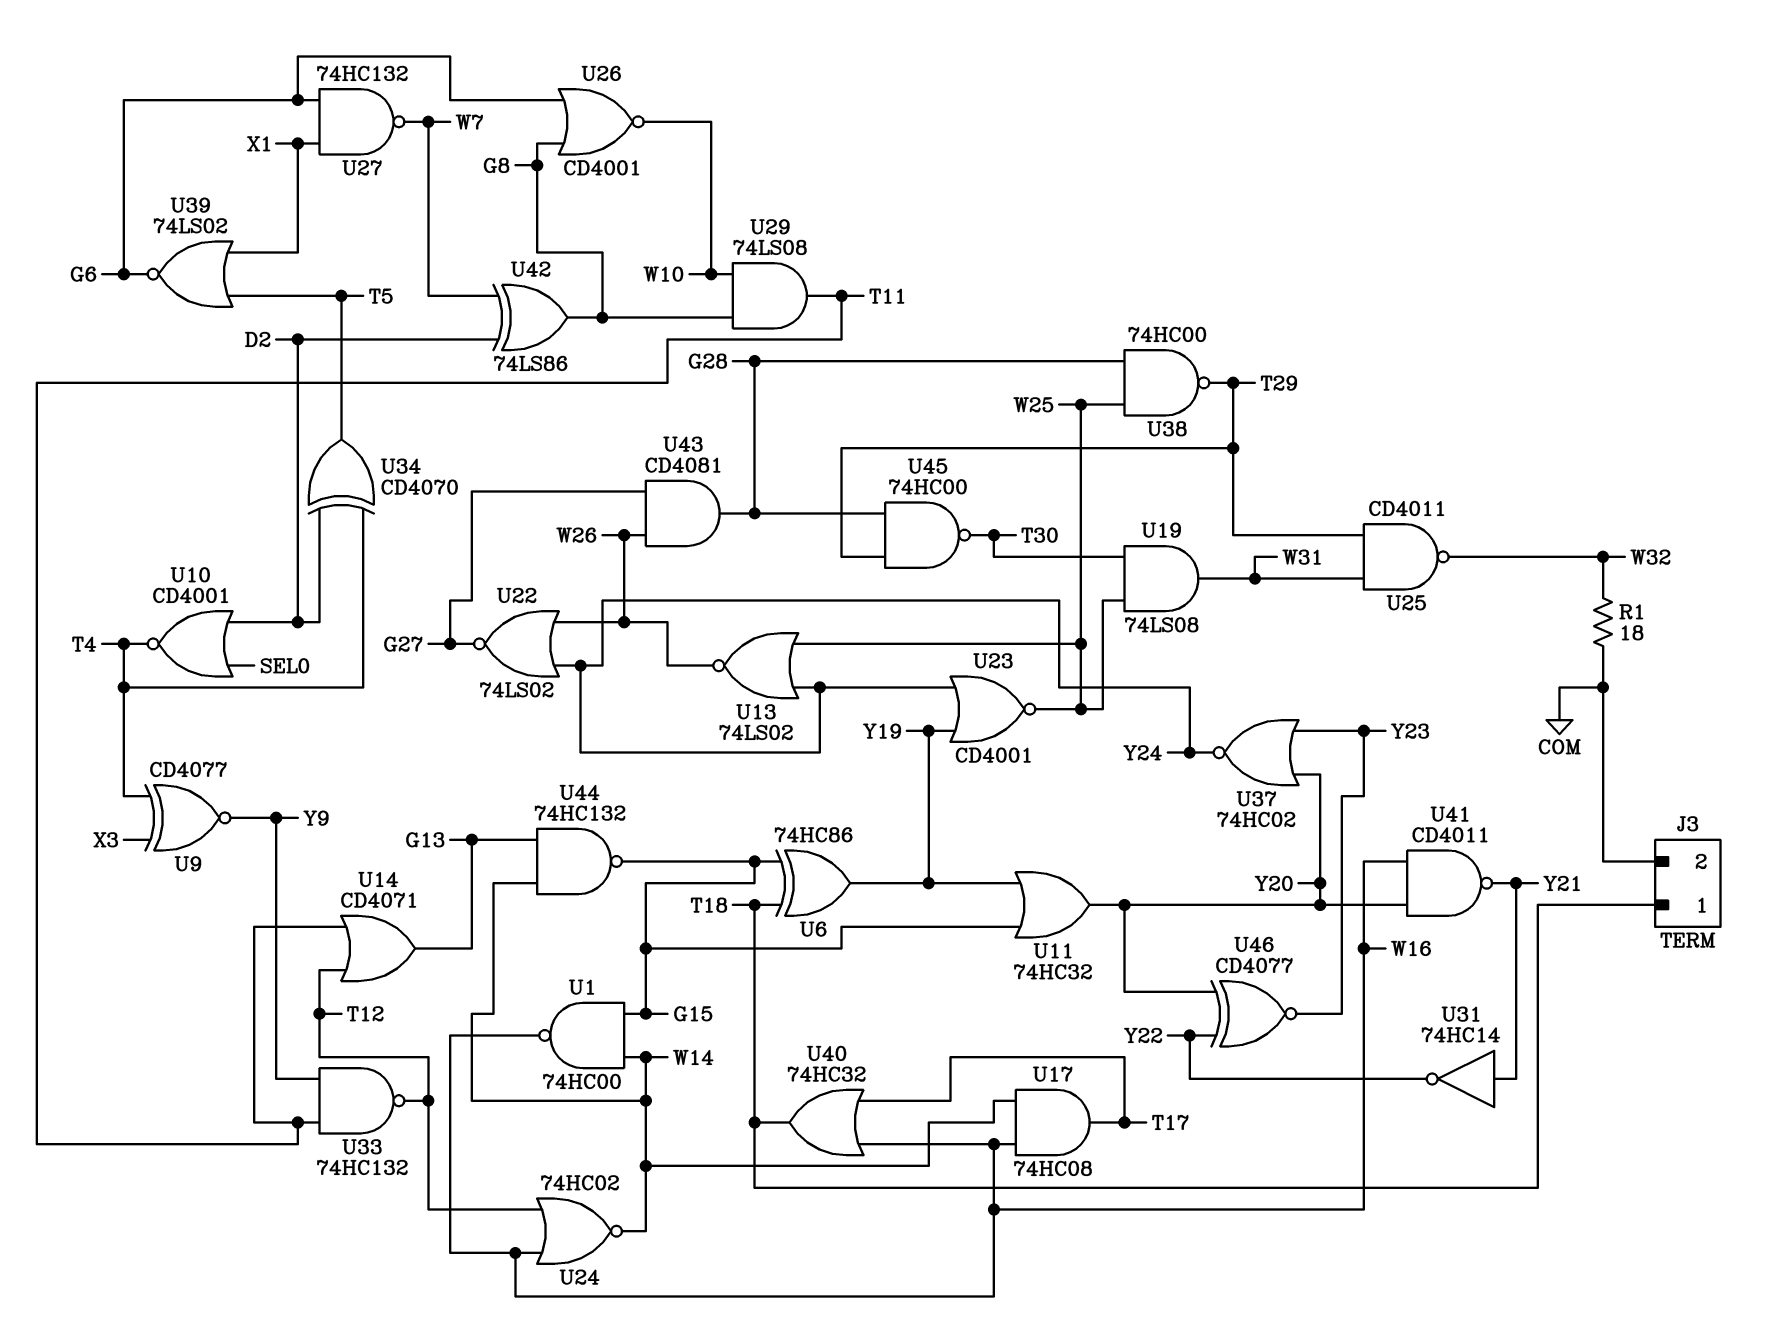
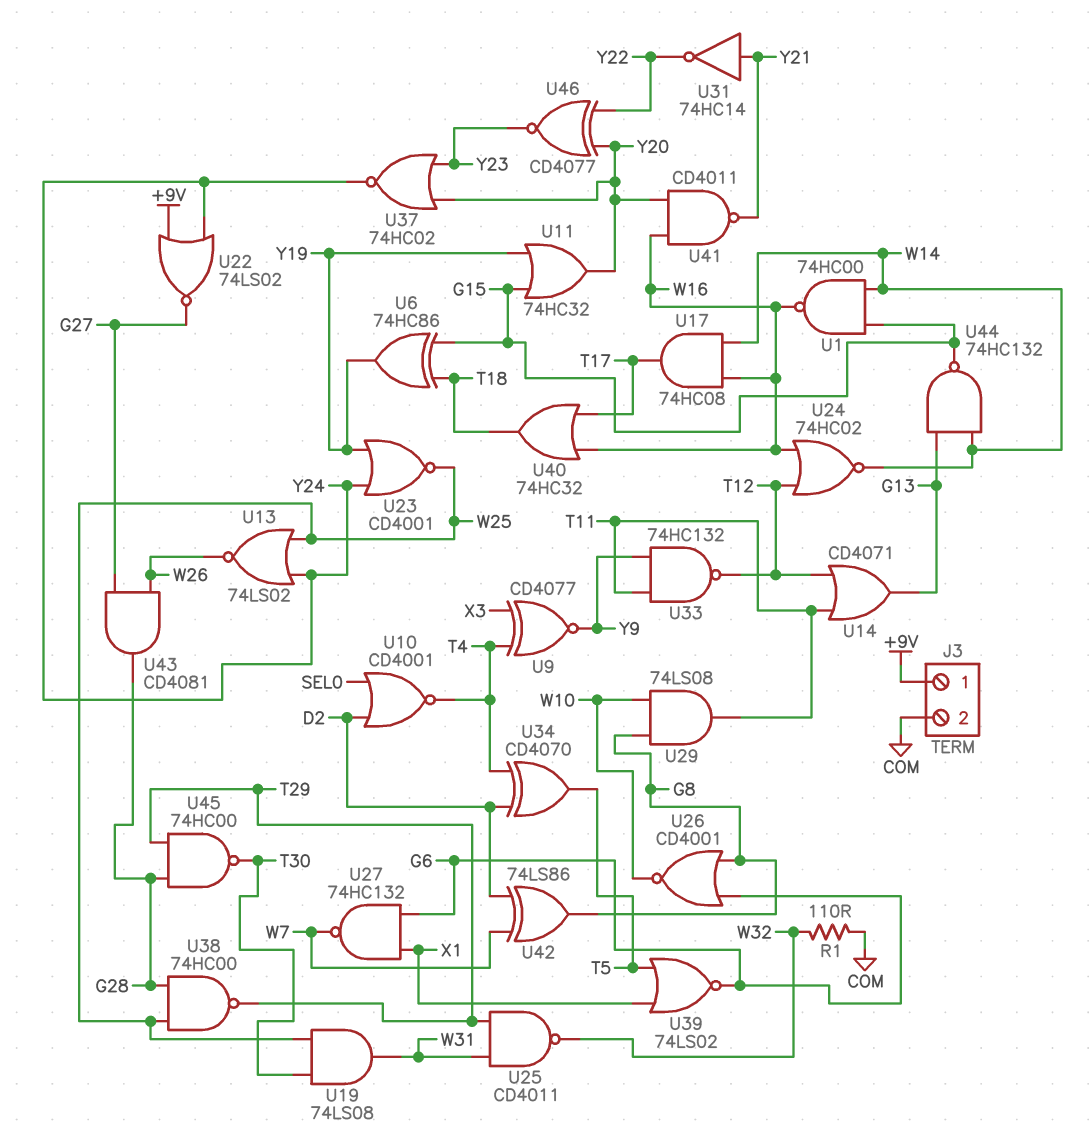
J3 pin 1: T18 -> +9V
R1: 18 (COM, W32) -> 110 (COM, W32)
U22: NOR 74LS02 (in W26, in Y24, out G27) -> NOR 74LS02 (in +9V, in Y24, out G27)

